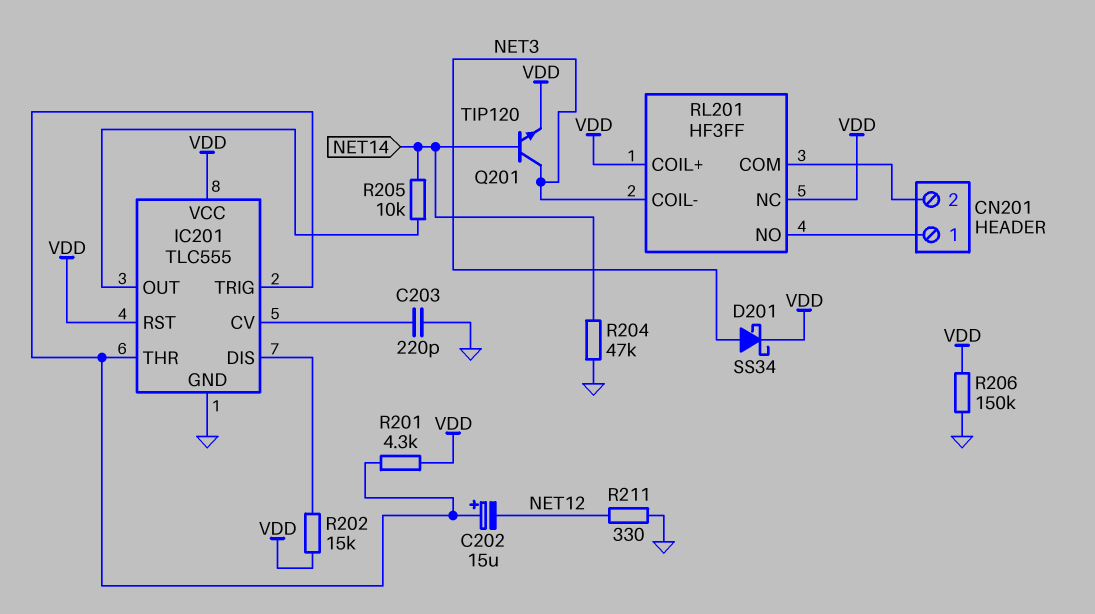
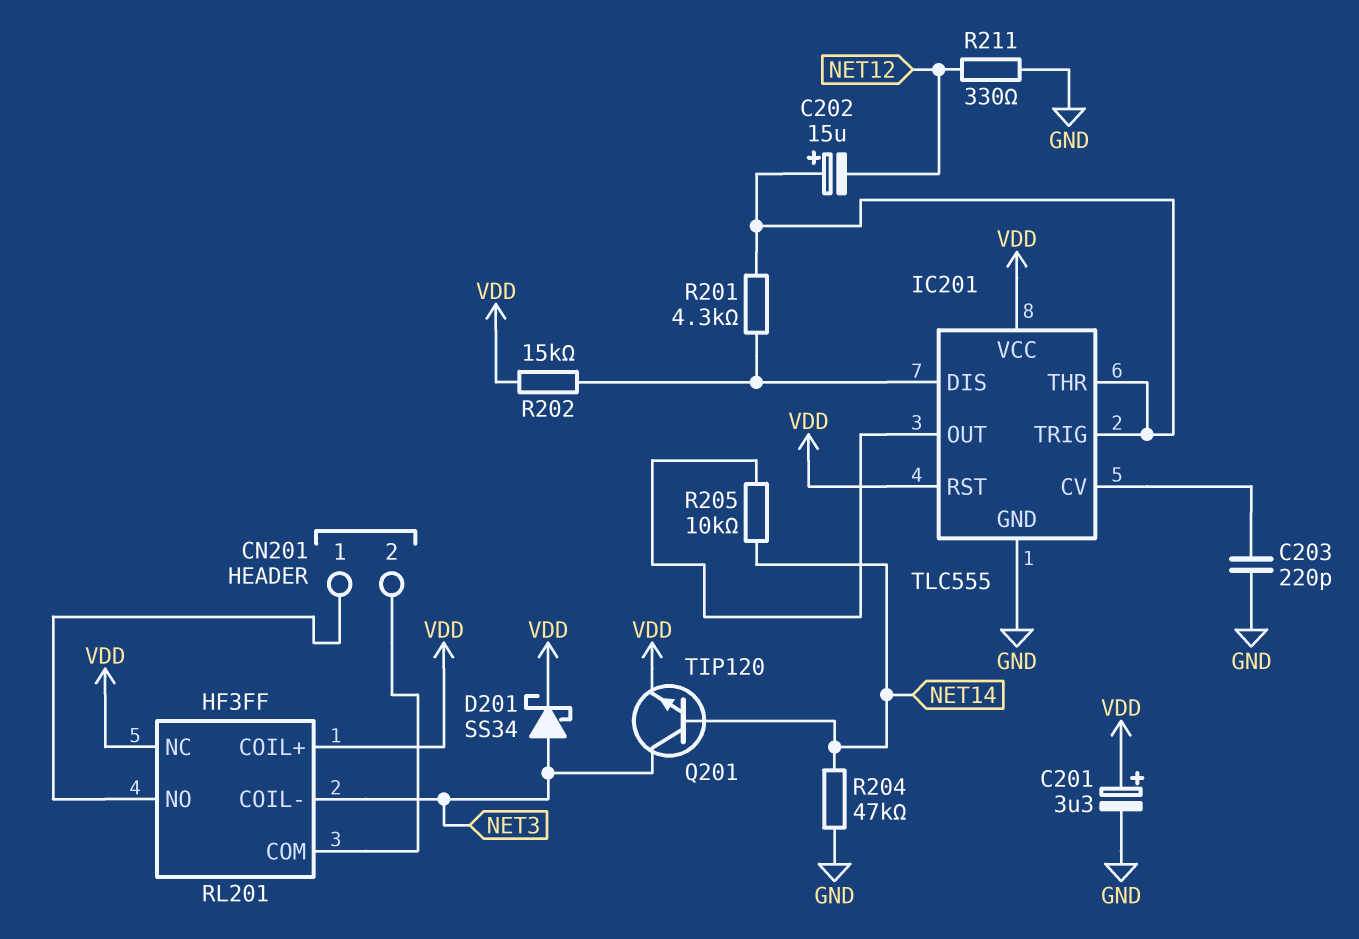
C201: none -> 3.3uF (plus VDD, minus GND)
R201: 4.3k (IC201/THR, VDD) -> 4.3k (IC201/DIS, IC201/THR)
R206: 150k (GND, VDD) -> none

